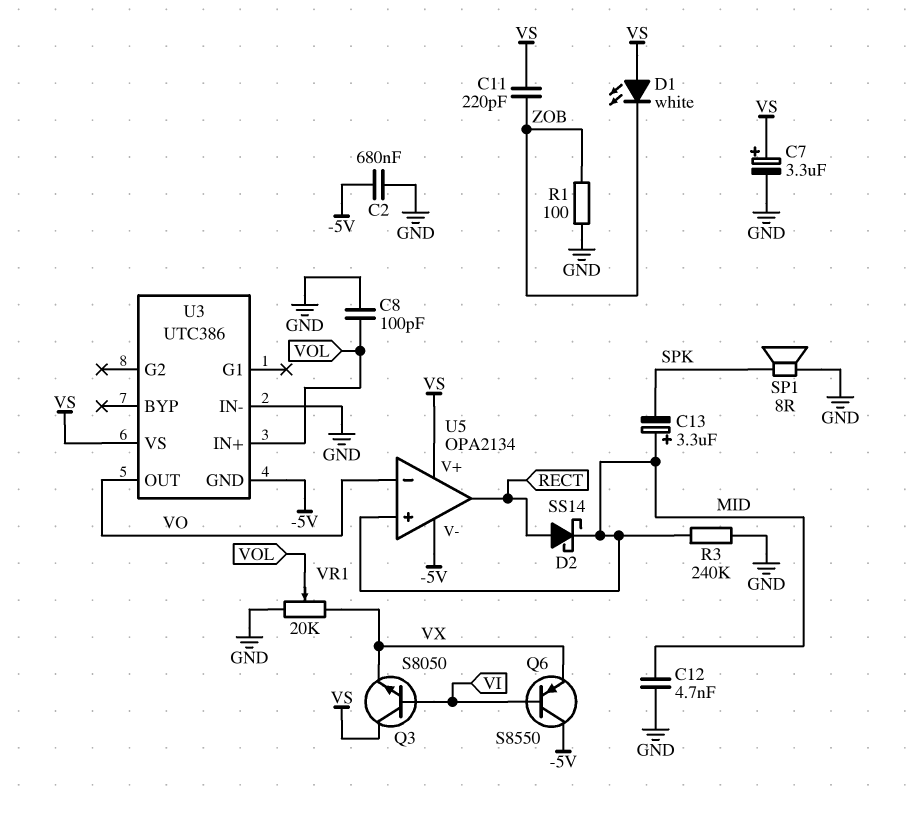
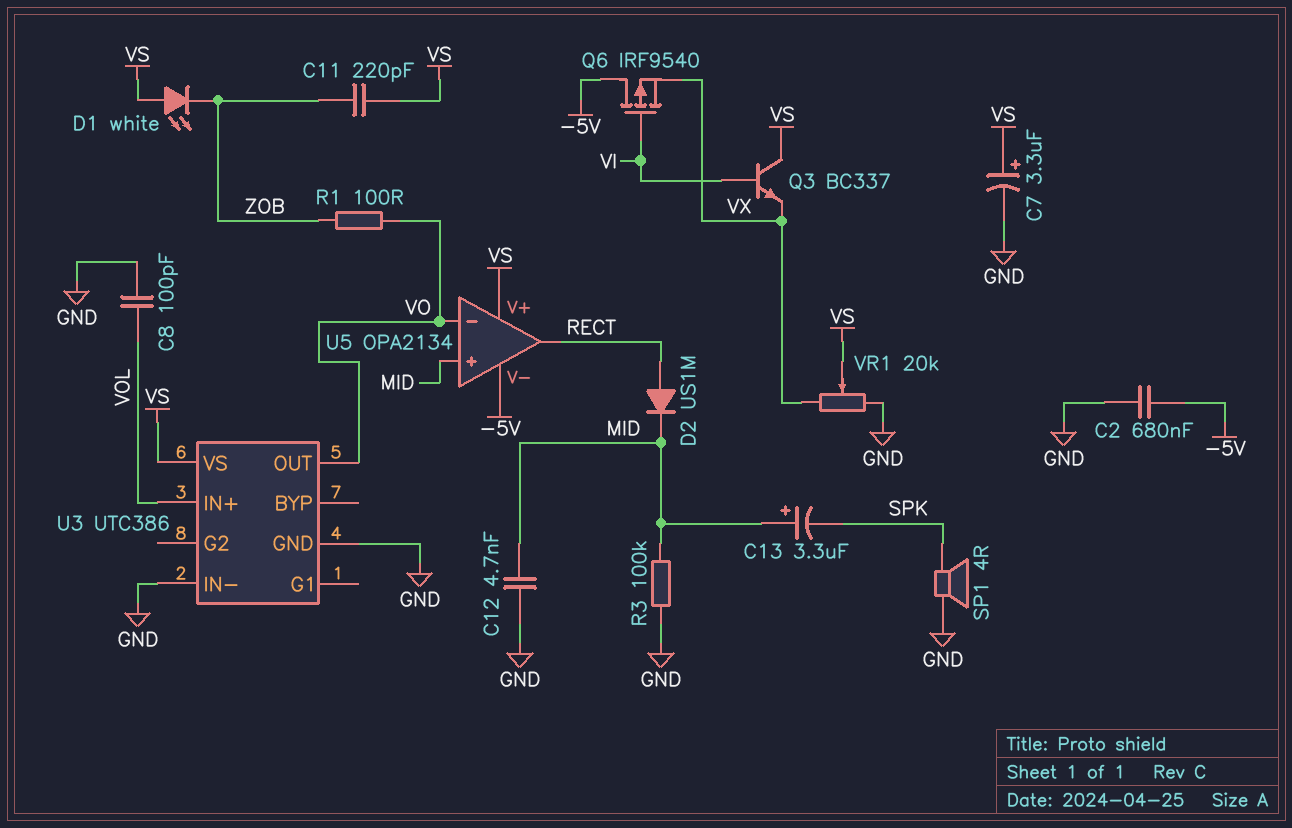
D2: schottky SS14 (A RECT, K MID) -> diode US1M (A RECT, K MID)
Q3: NPN S8050 (B VI, C VS, E VX) -> NPN BC337 (B VI, C VS, E VX)
Q6: PNP S8550 (B VI, C -5V, E VX) -> PMOS IRF9540 (G VI, D -5V, S VX)
R1: 100 (GND, ZOB) -> 100 (VO, ZOB)
R3: 240k (GND, MID) -> 100k (GND, MID)
SP1: speaker 8R (GND, SPK) -> speaker 4R (GND, SPK)
U3 pin GND: -5V -> GND
VR1: 20k (GND, VX, wiper VOL) -> 20k (GND, VX, wiper VS)

